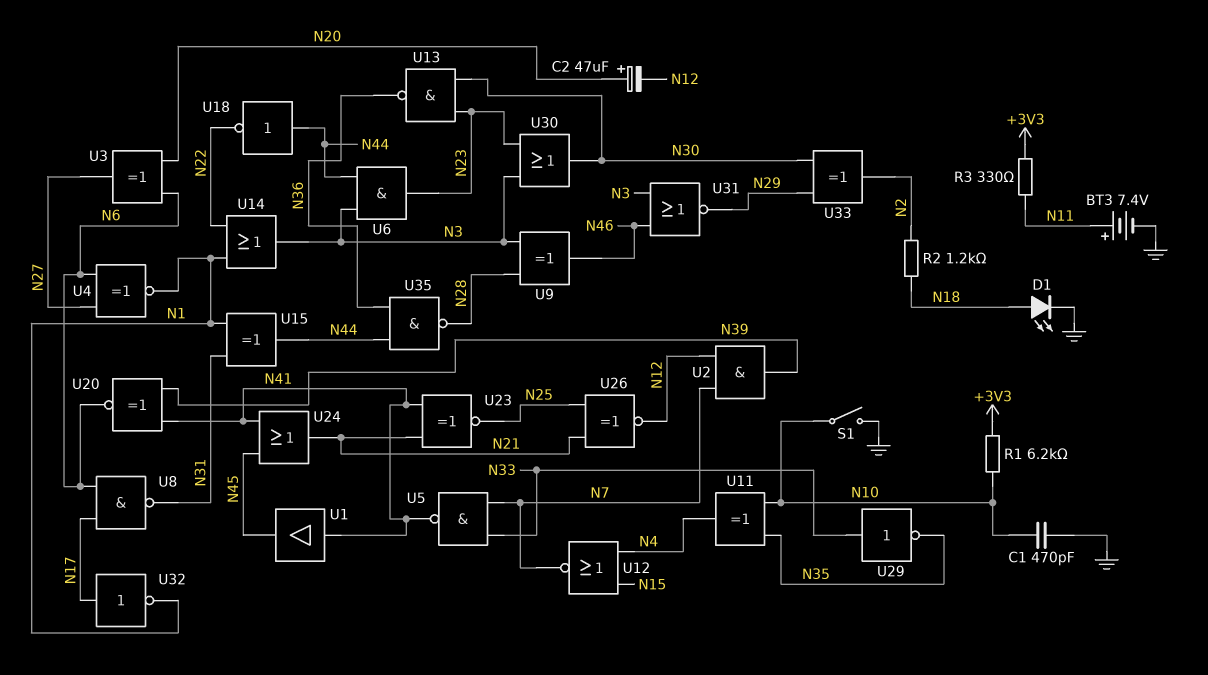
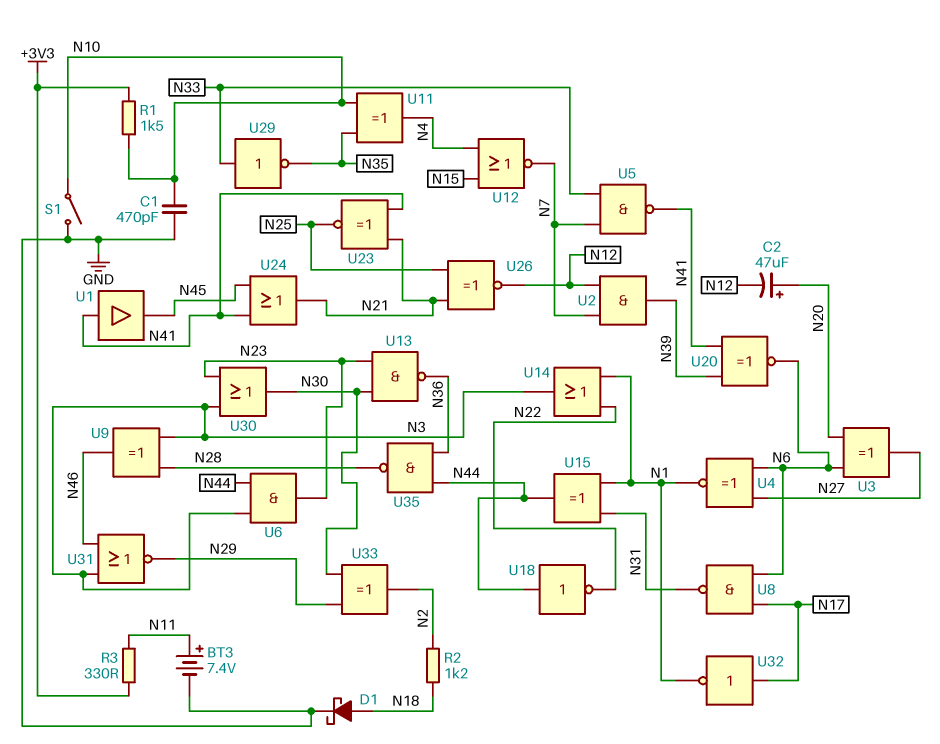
D1: LED (A N18, K GND) -> schottky (A N18, K GND)
R1: 6.2k (+3V3, N10) -> 1.5k (+3V3, N10)

